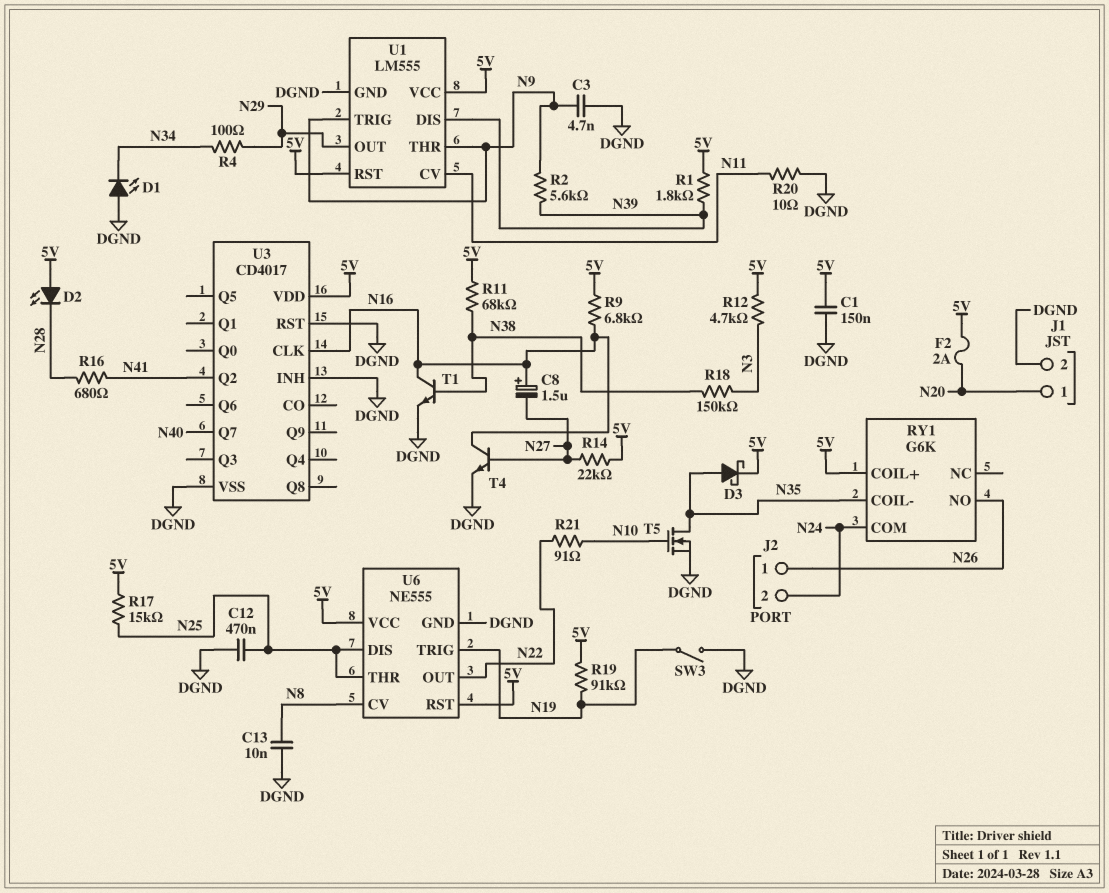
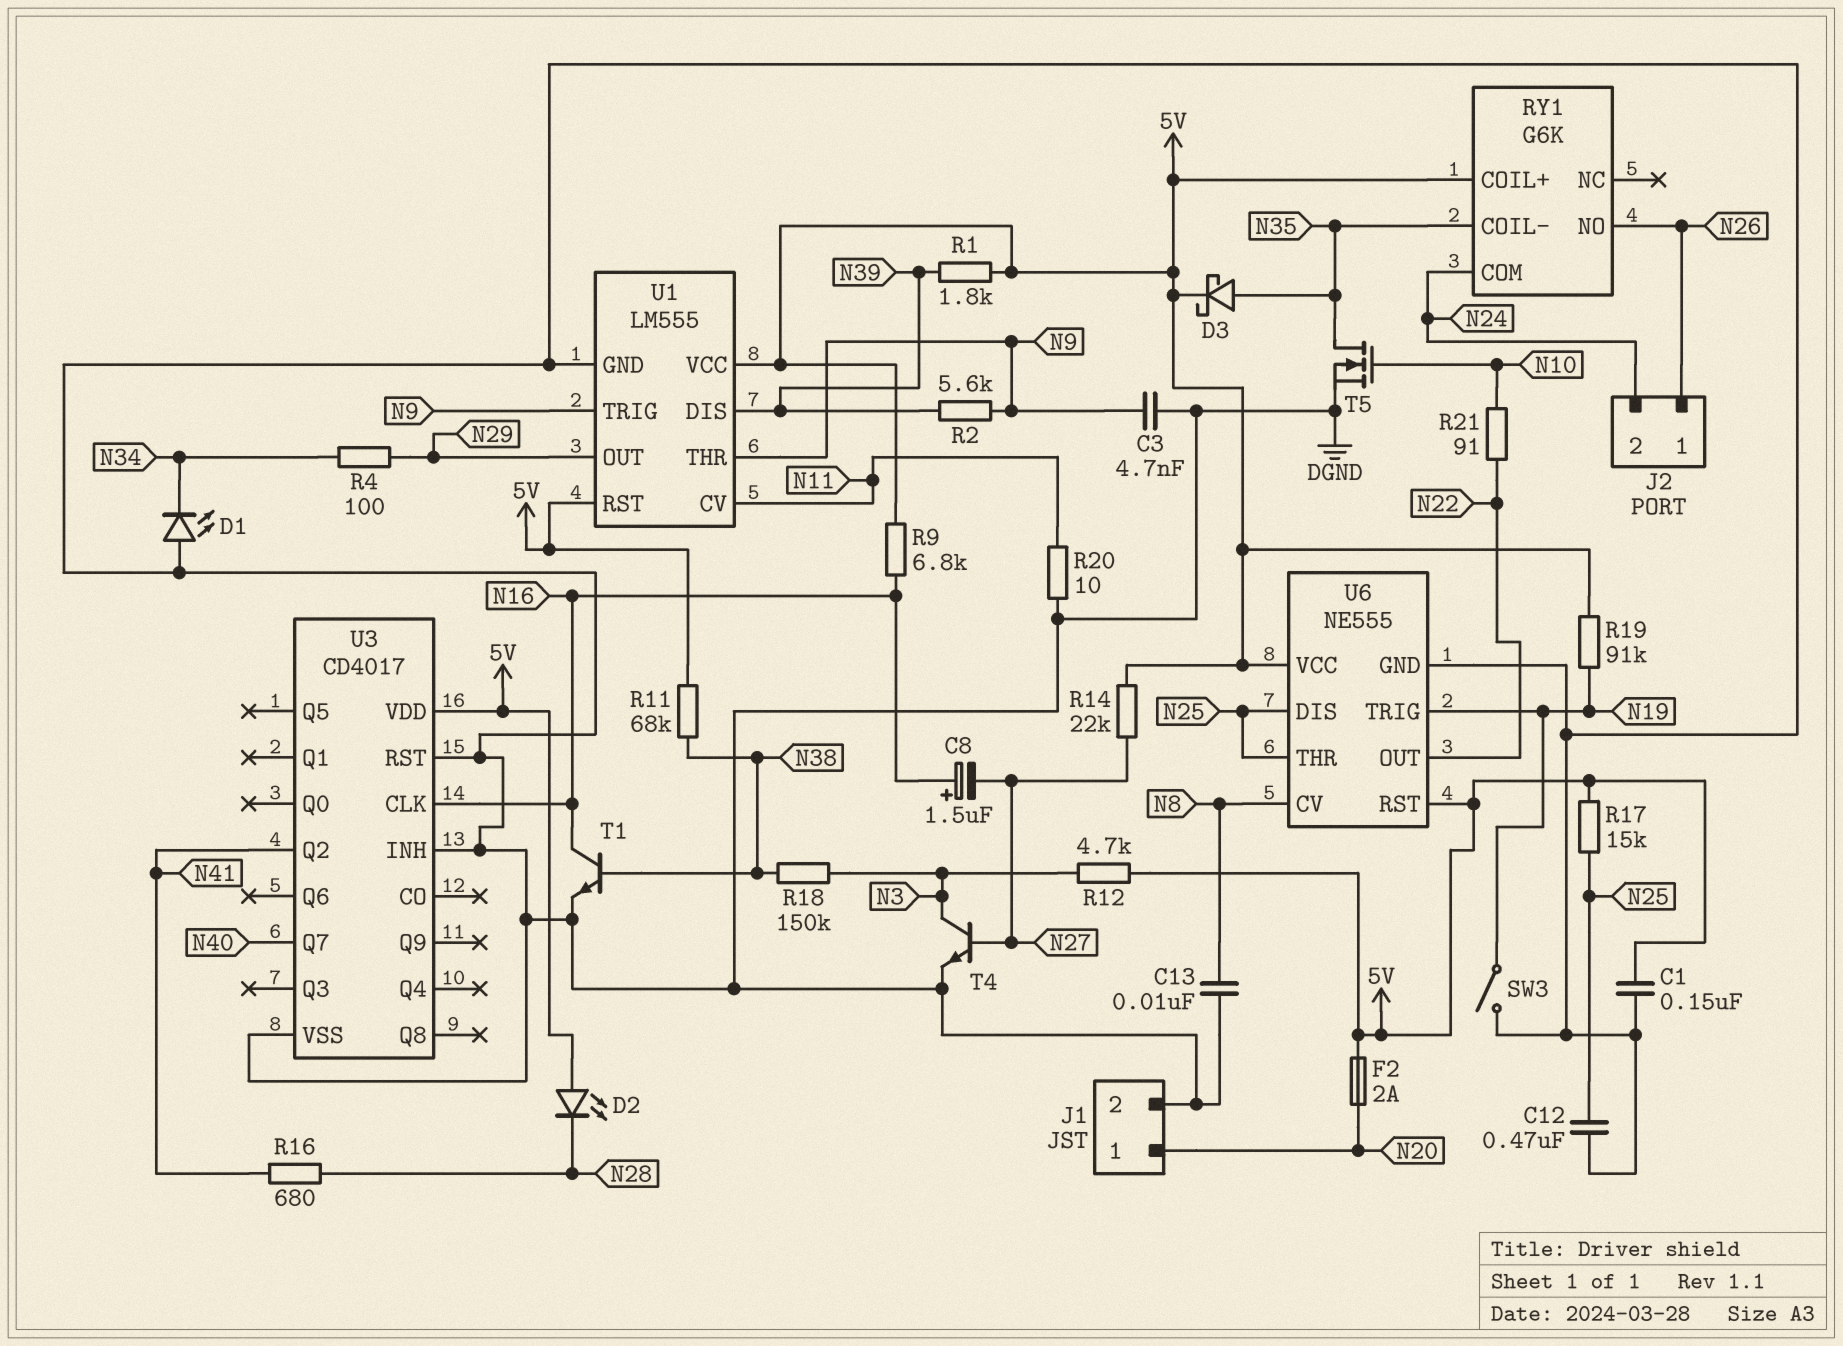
T4: NPN (B N27, C N16, E DGND) -> NPN (B N27, C N3, E DGND)

